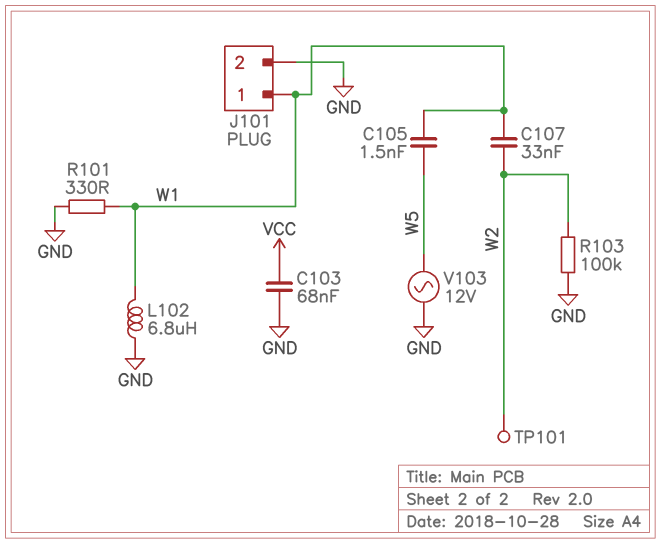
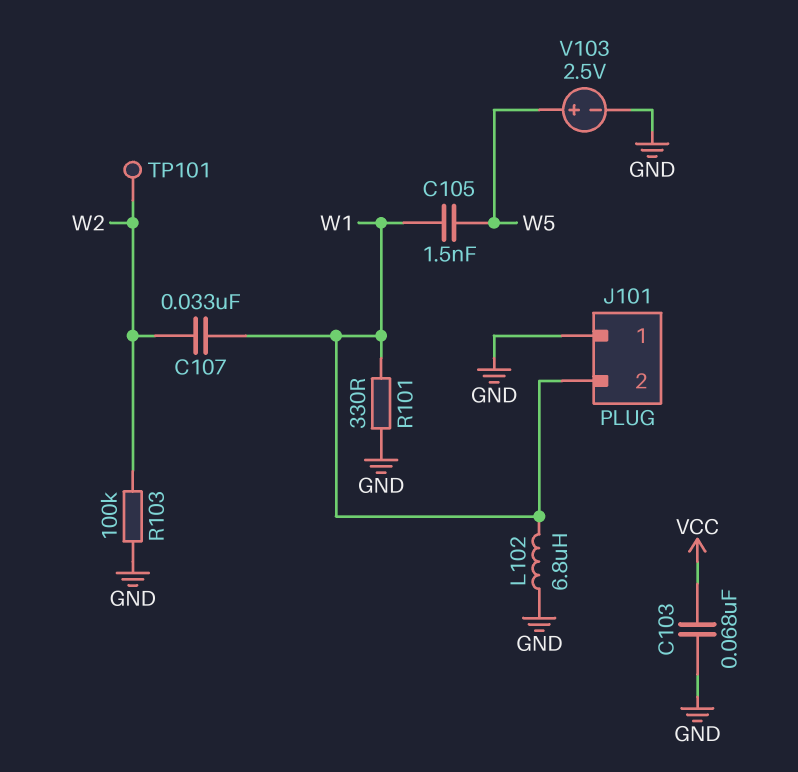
J101 pin 1: W1 -> GND
J101 pin 2: GND -> W1
V103: AC 12V (GND, W5) -> 2.5V (plus W5, minus GND)

